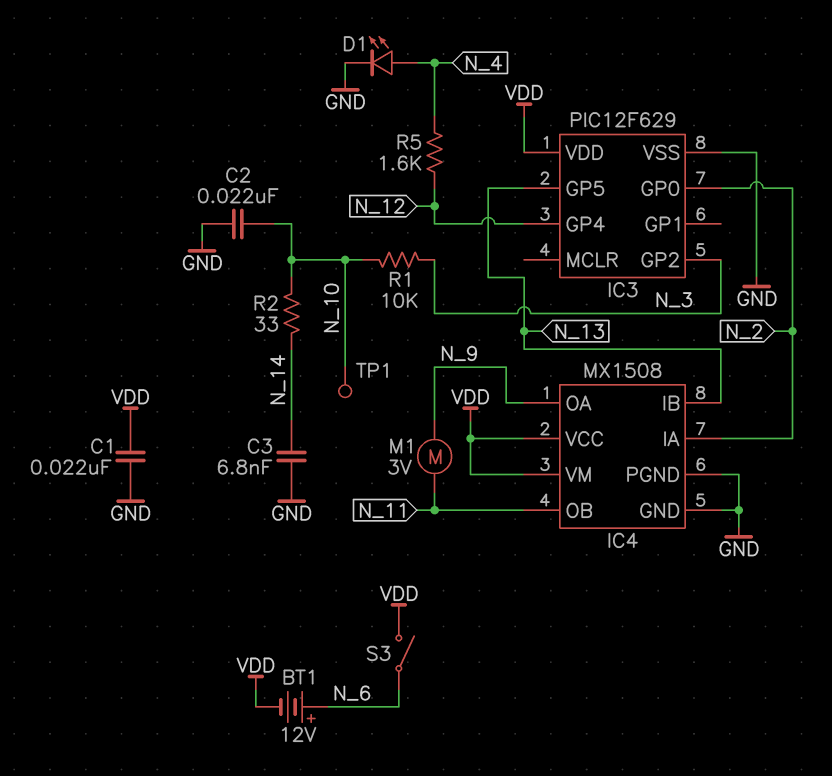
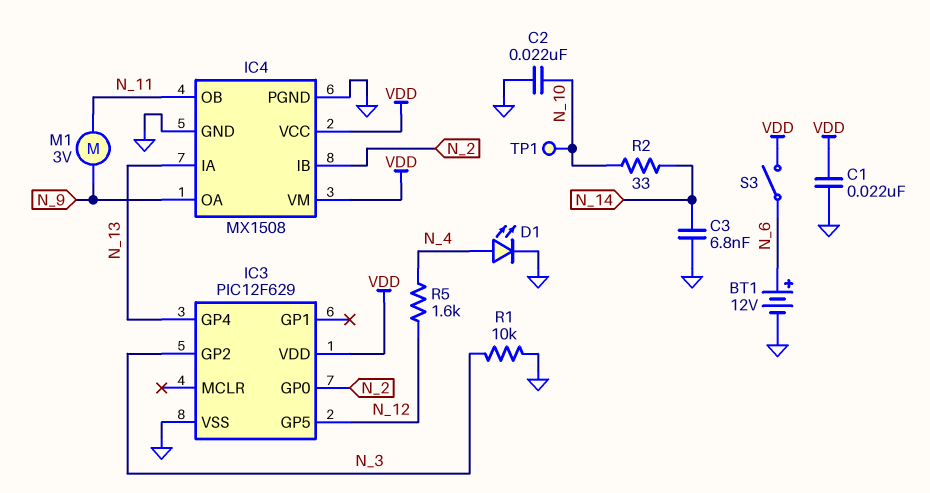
BT1: 12V (plus N_6, minus VDD) -> 12V (plus N_6, minus GND)
IC3 pin GP4: N_12 -> N_13
IC3 pin GP5: N_13 -> N_12
IC4 pin IA: N_2 -> N_13
IC4 pin IB: N_13 -> N_2
R1: 10k (N_3, N_10) -> 10k (GND, N_3)

